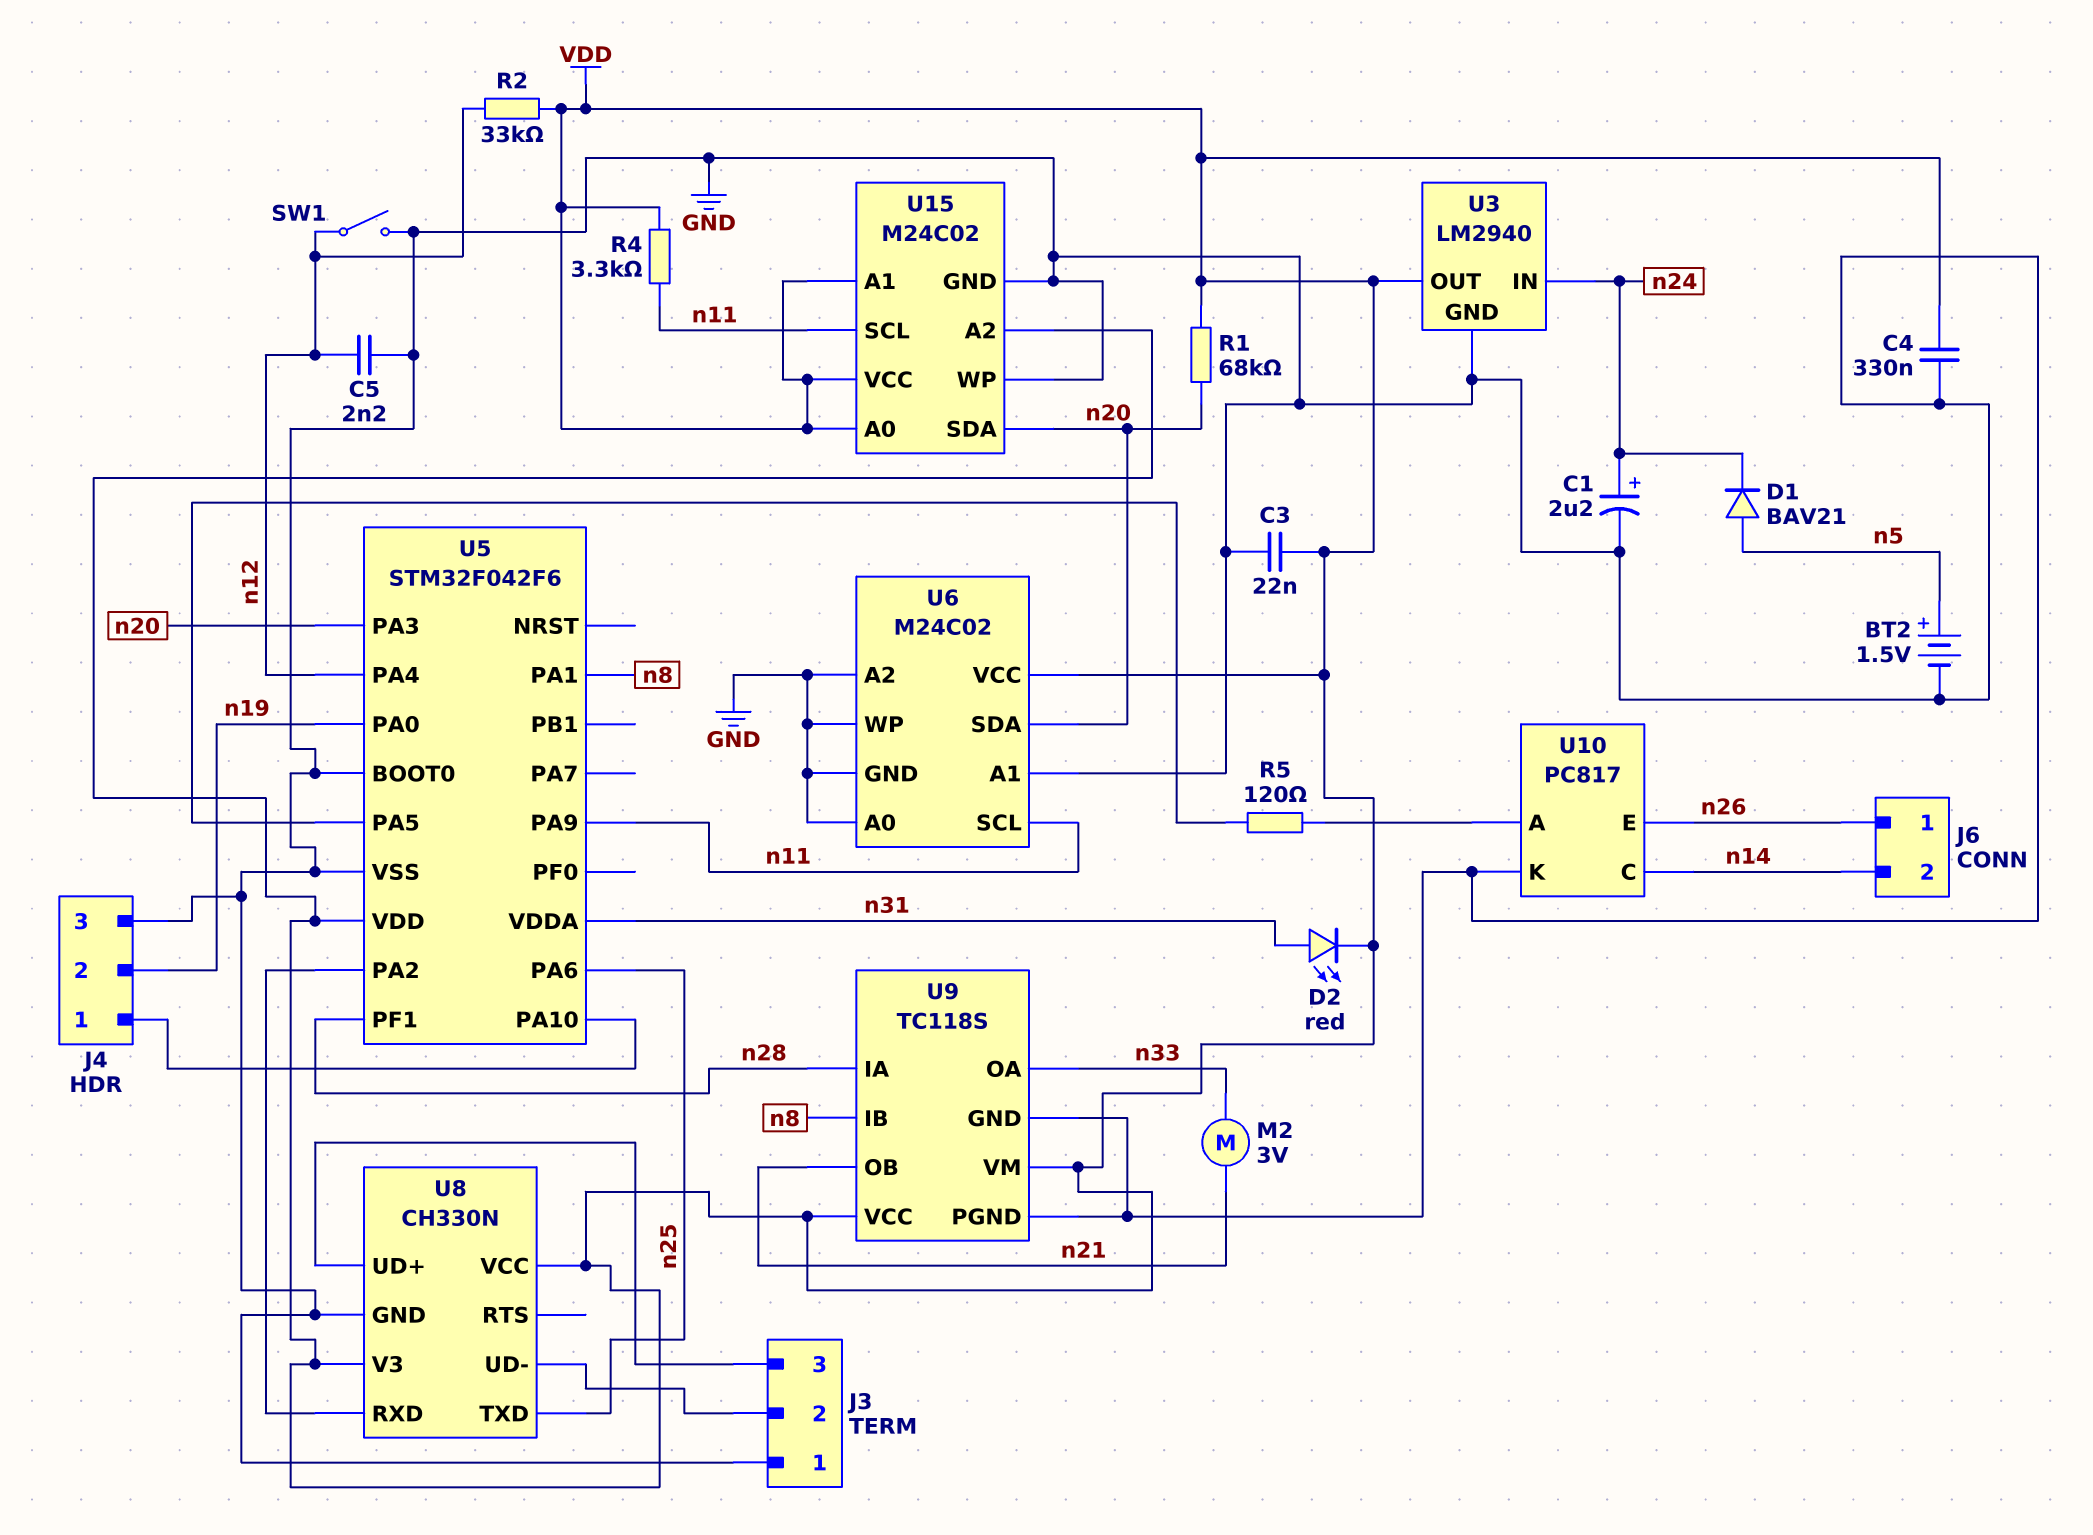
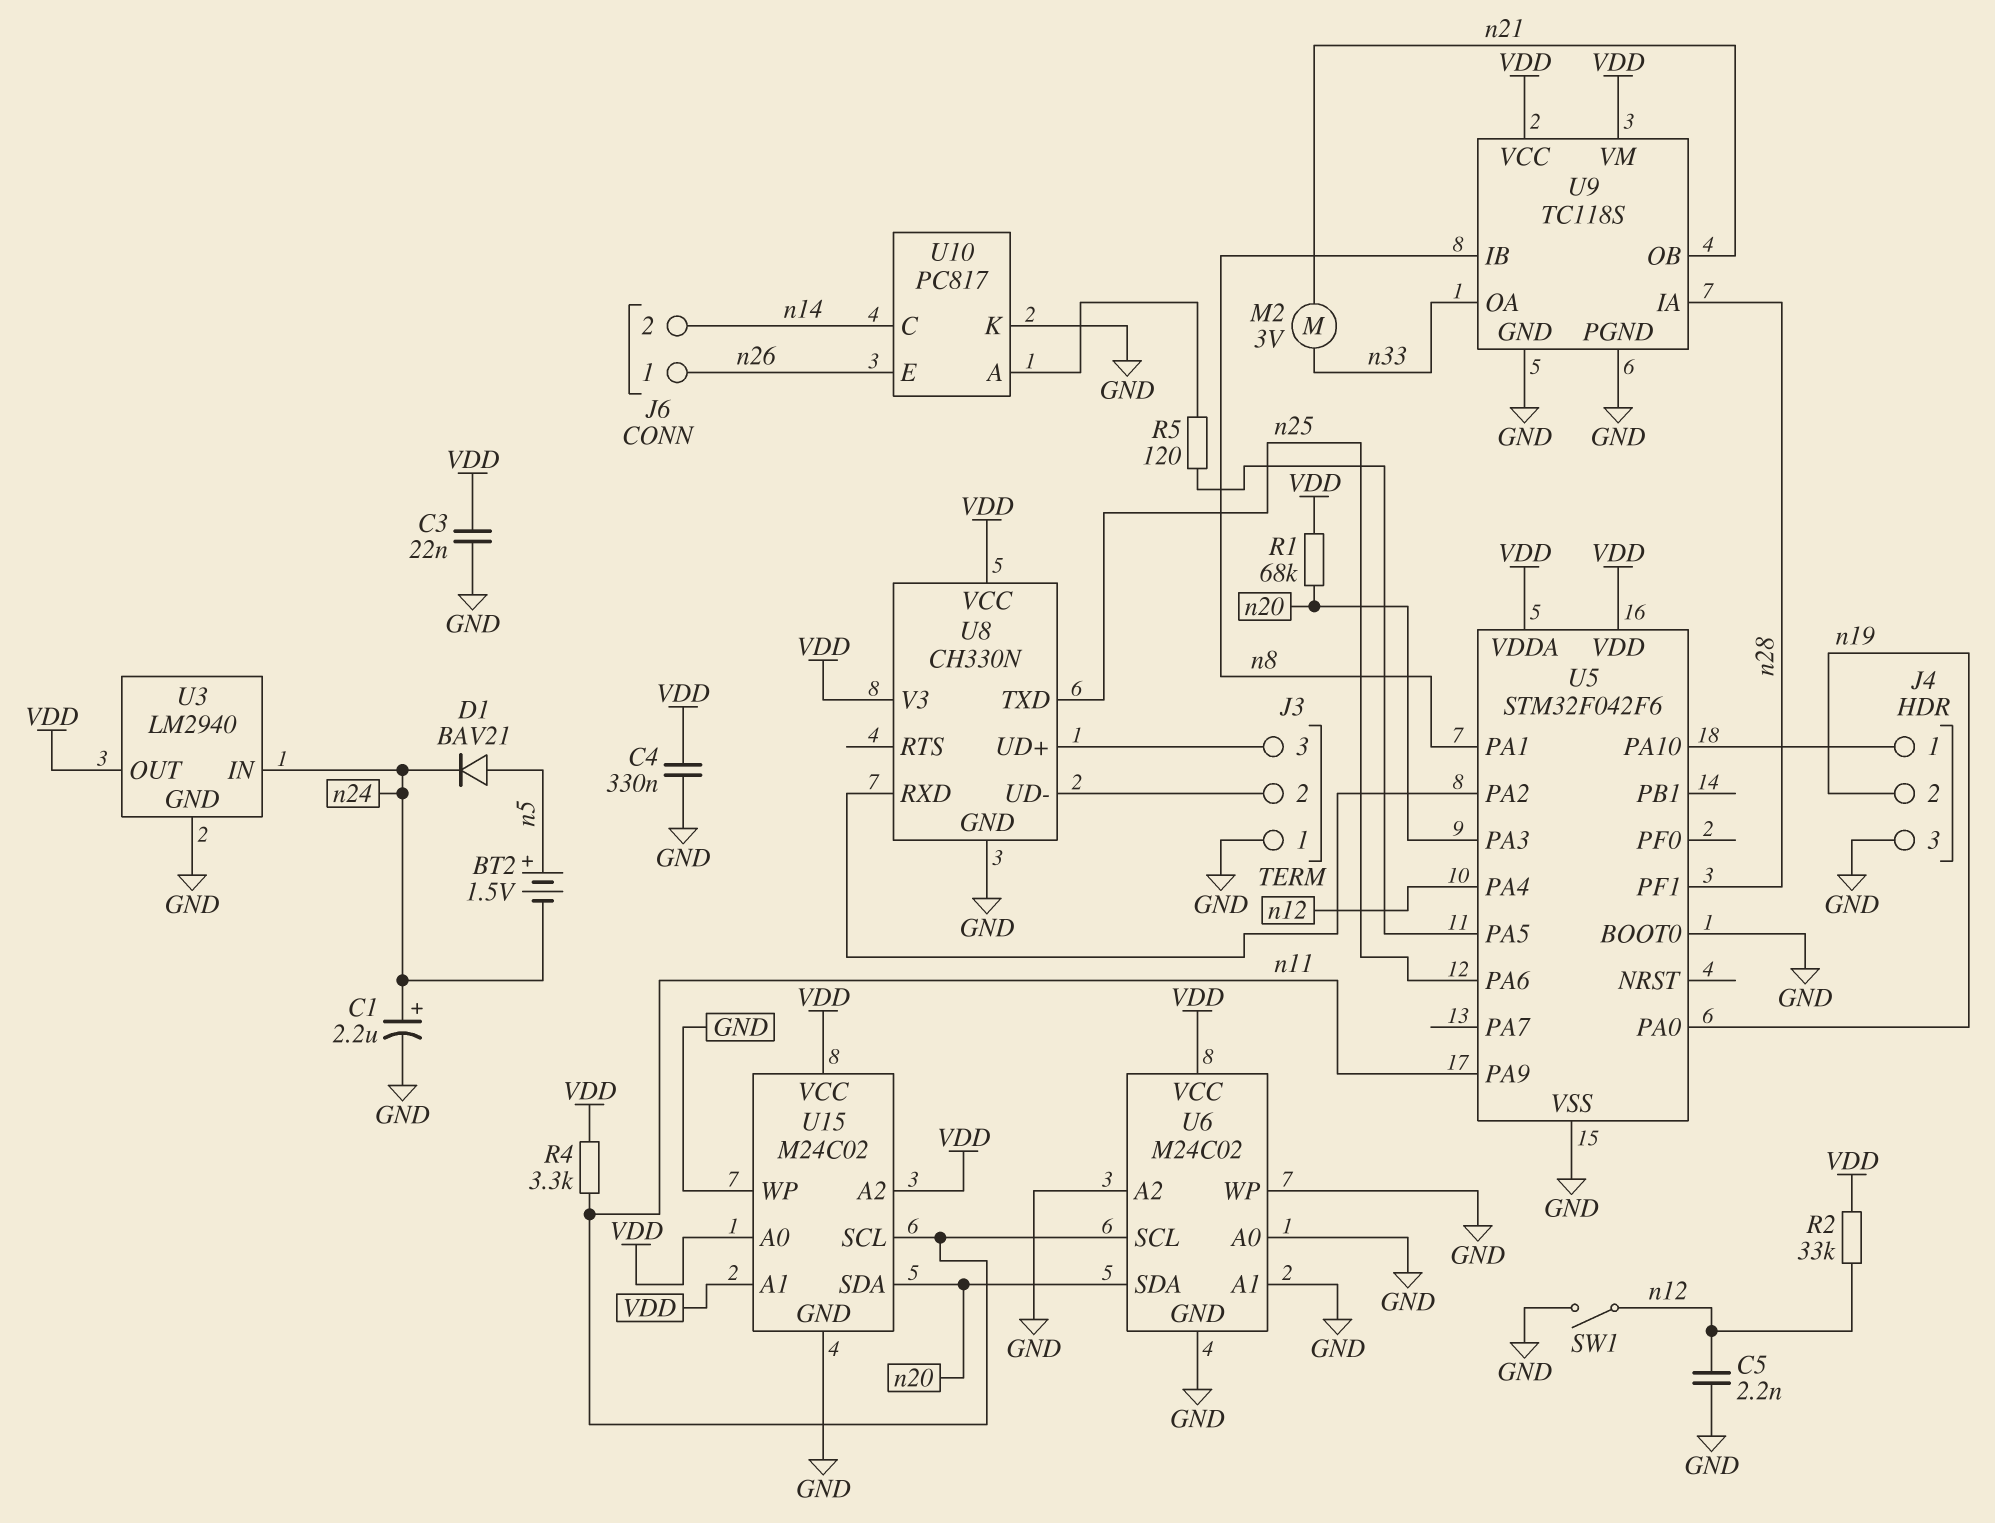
BT2: 1.5V (plus n5, minus GND) -> 1.5V (plus n5, minus n24)
D2: LED red (A n31, K VDD) -> none
U5 pin VDDA: n31 -> VDD

